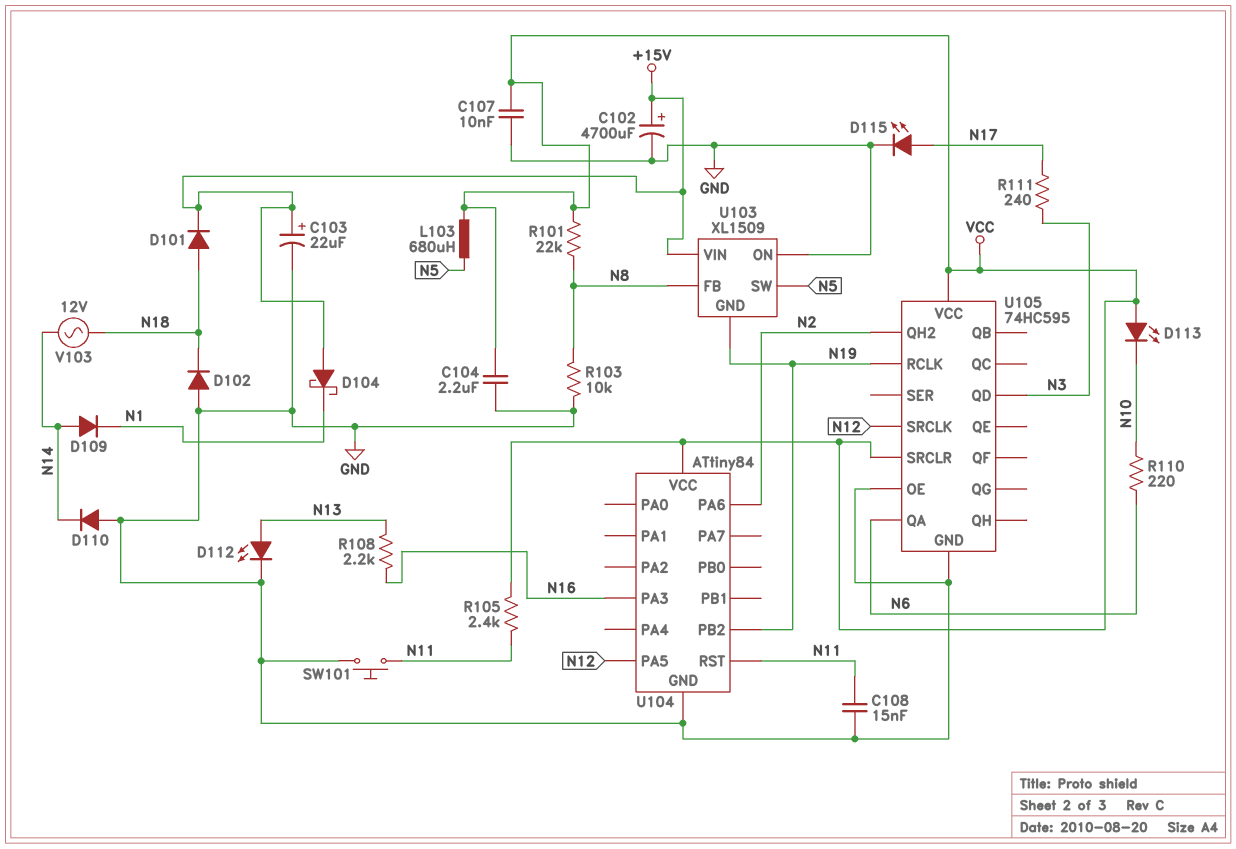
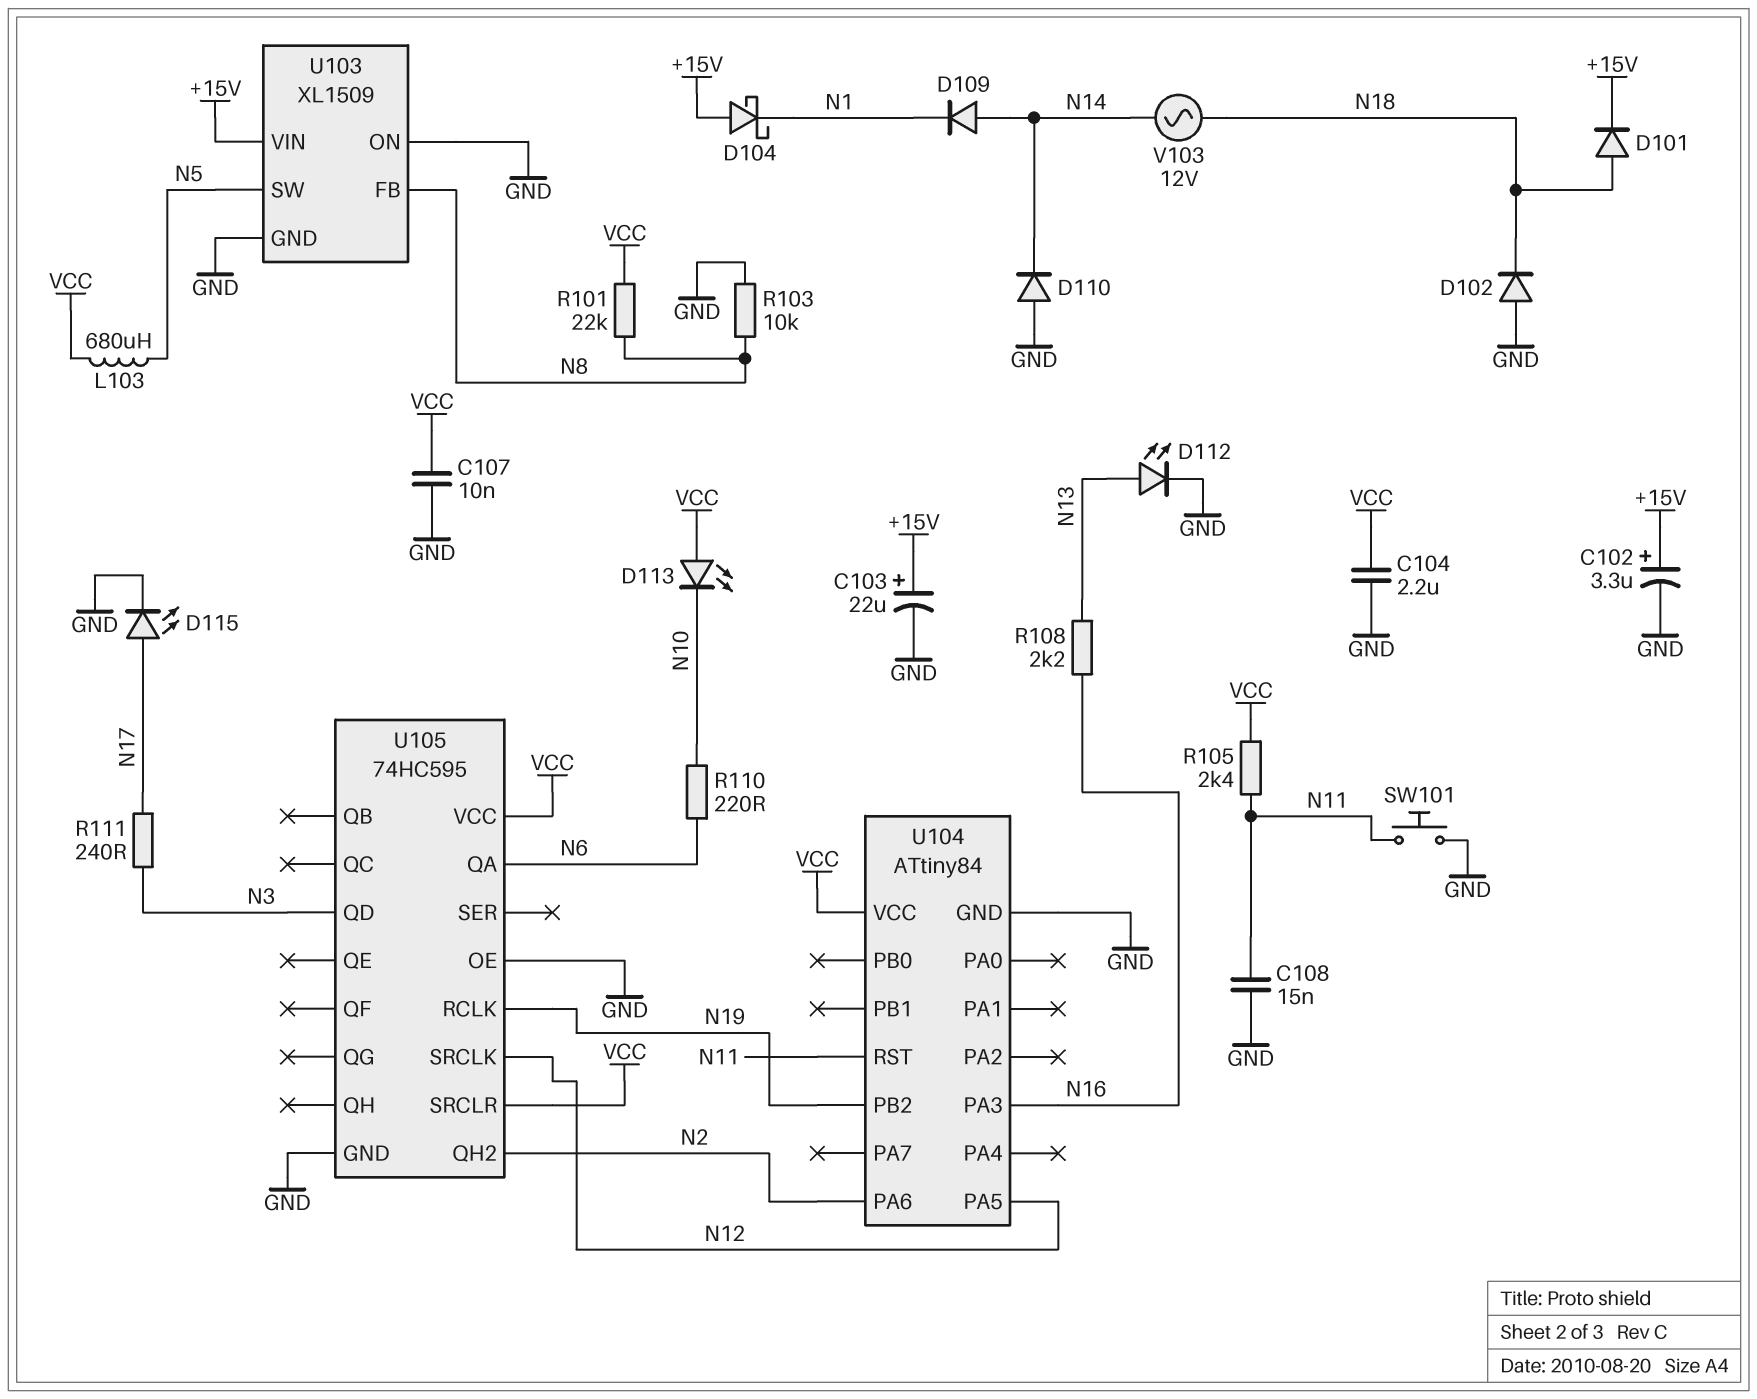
C102: 4700uF (plus +15V, minus GND) -> 3.3uF (plus +15V, minus GND)
U103 pin GND: N19 -> GND

